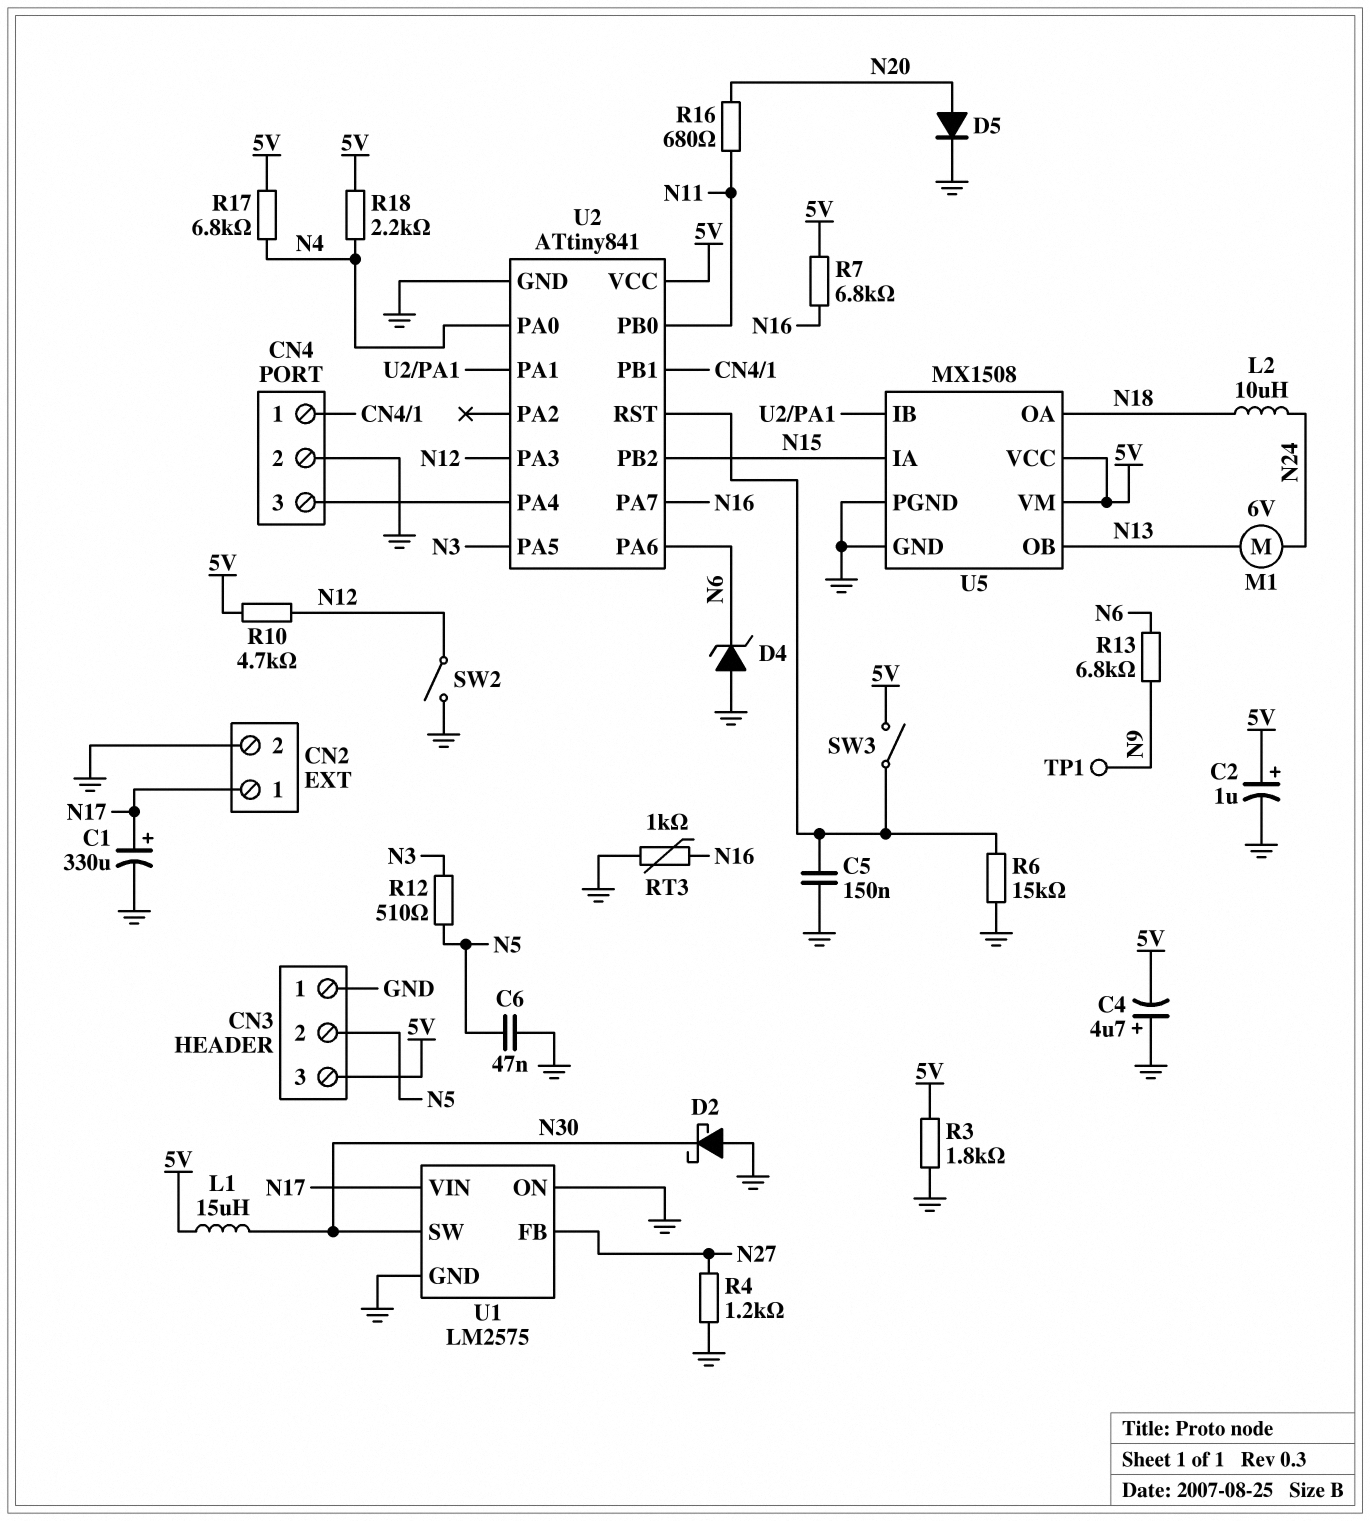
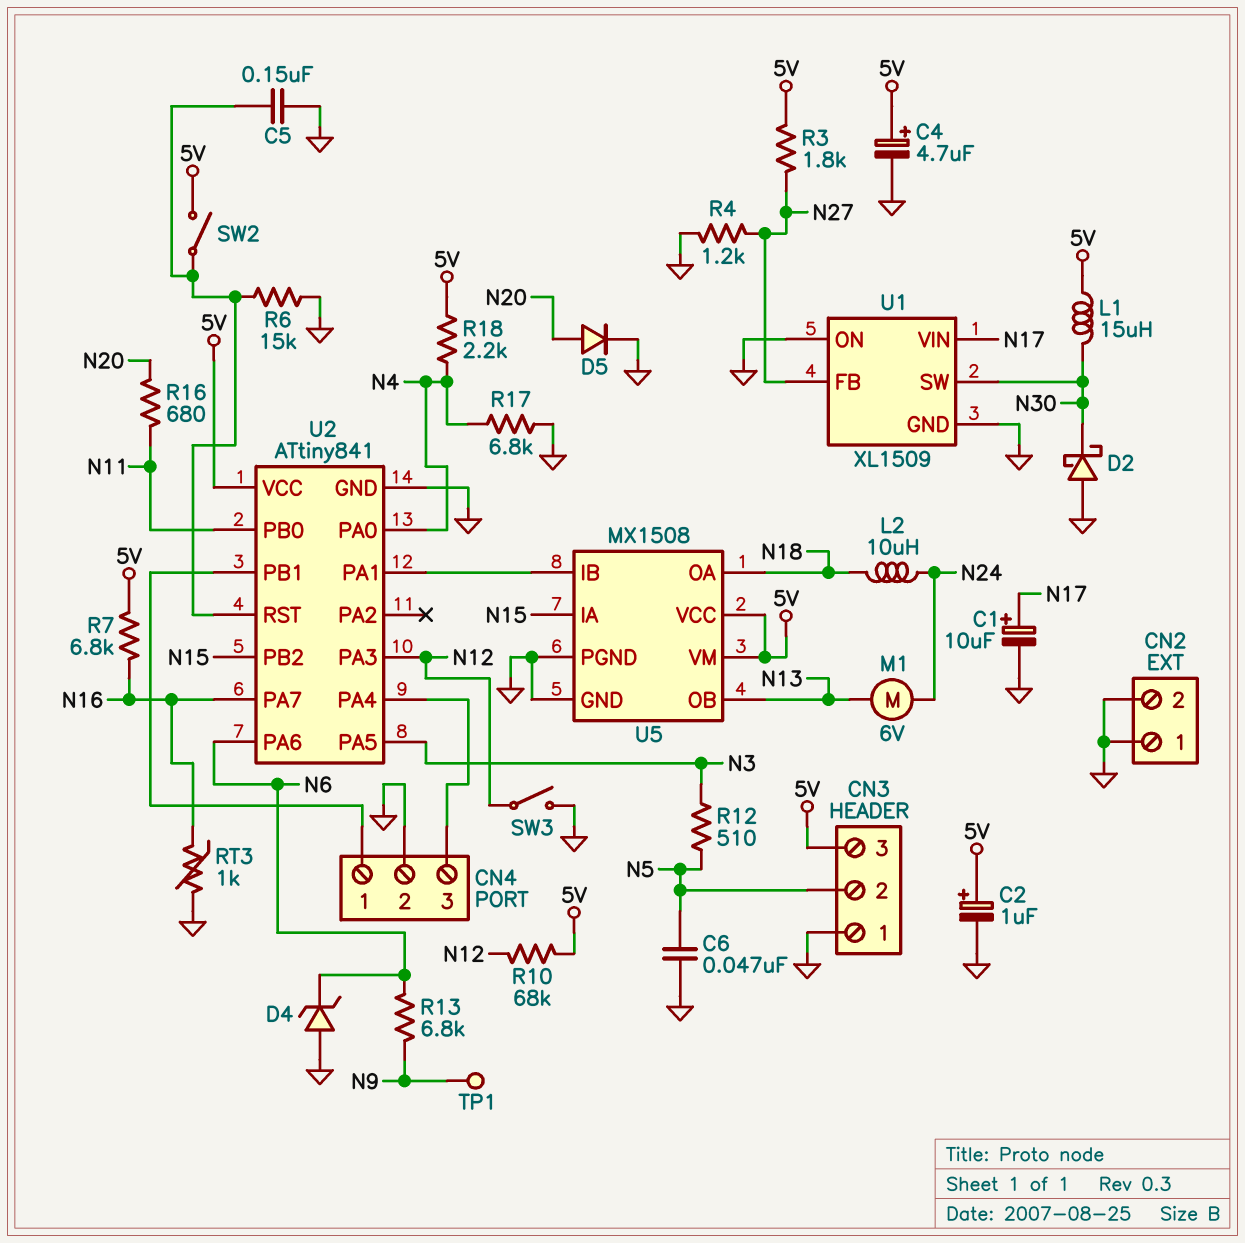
C1: 330uF (plus N17, minus GND) -> 10uF (plus N17, minus GND)
C4: 4.7uF (plus GND, minus 5V) -> 4.7uF (plus 5V, minus GND)
CN2 pin 1: N17 -> GND
R3: 1.8k (5V, GND) -> 1.8k (5V, N27)
R10: 4.7k (5V, N12) -> 68k (5V, N12)
R17: 6.8k (5V, N4) -> 6.8k (GND, N4)
SW2: switch (GND, N12) -> switch (5V, U2/RST)
SW3: switch (5V, U2/RST) -> switch (GND, N12)
U1: LM2575 -> XL1509

